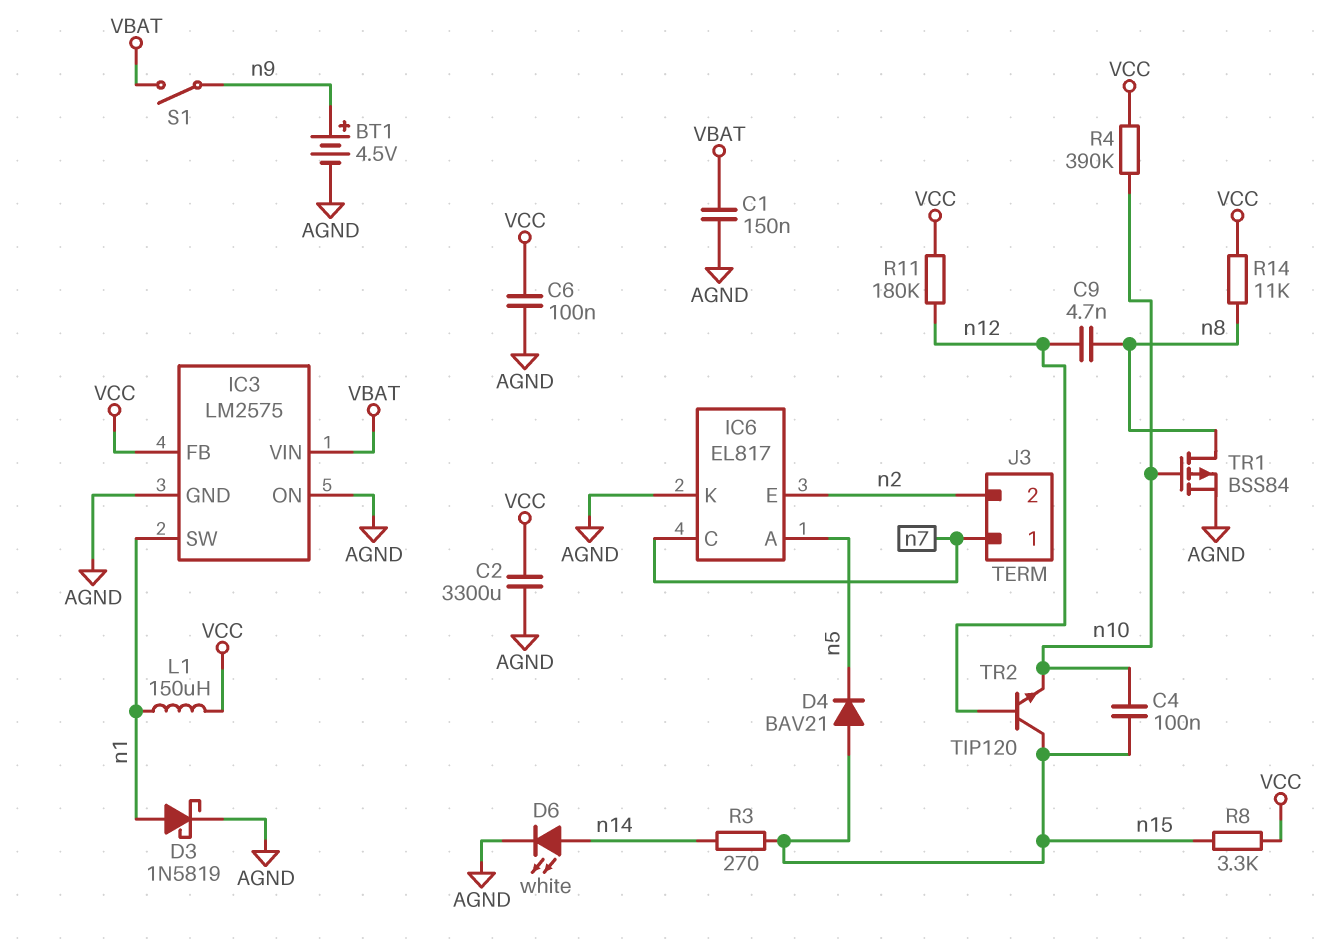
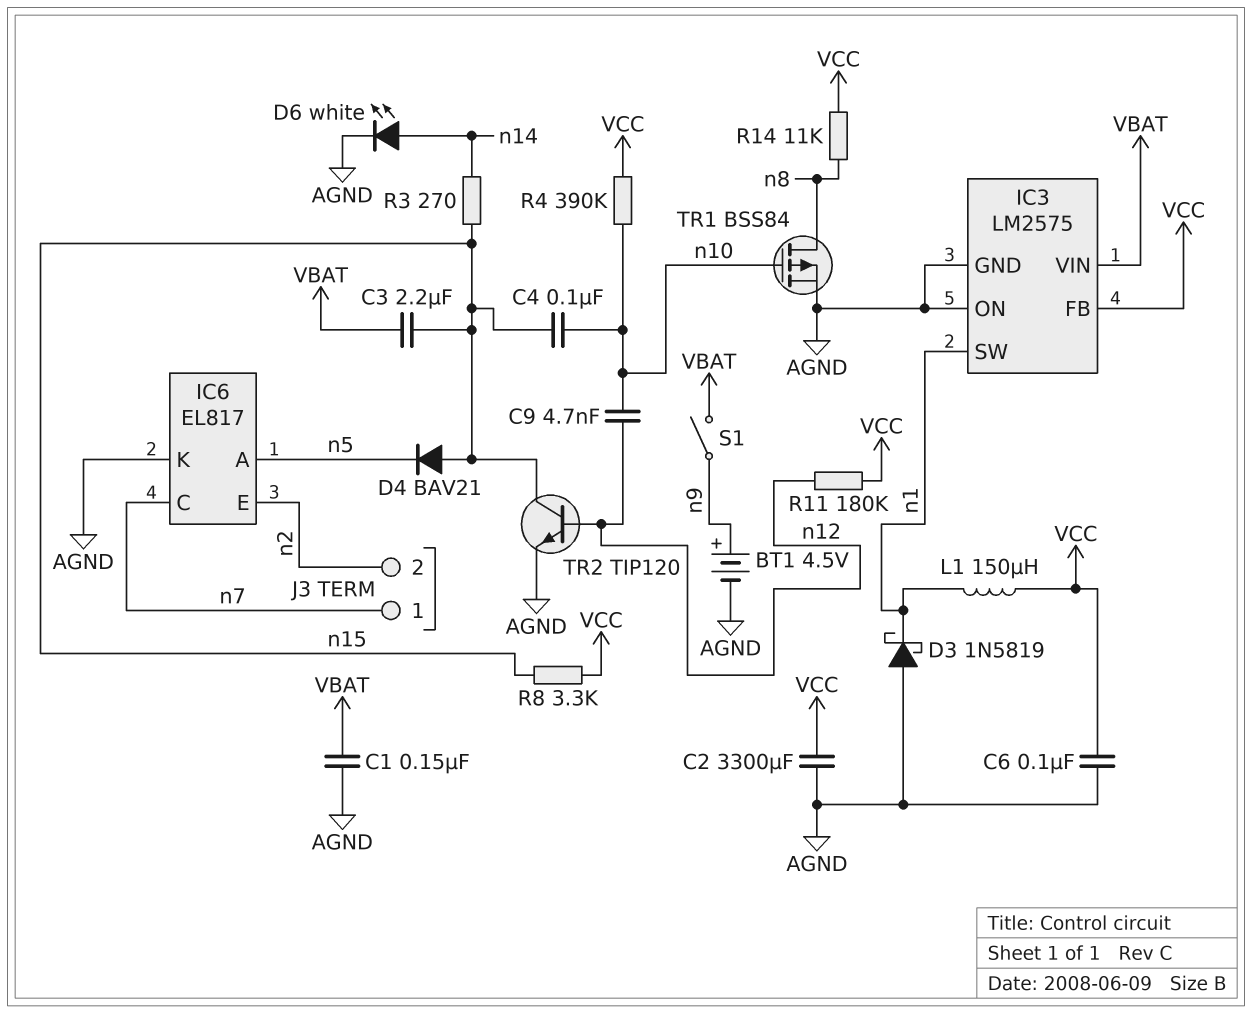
C3: none -> 2.2uF (VBAT, n15)
C9: 4.7nF (n8, n12) -> 4.7nF (n10, n12)
D3: schottky 1N5819 (A n1, K AGND) -> schottky 1N5819 (A AGND, K n1)
TR2: NPN TIP120 (B n12, C n15, E n10) -> NPN TIP120 (B n12, C n15, E AGND)

